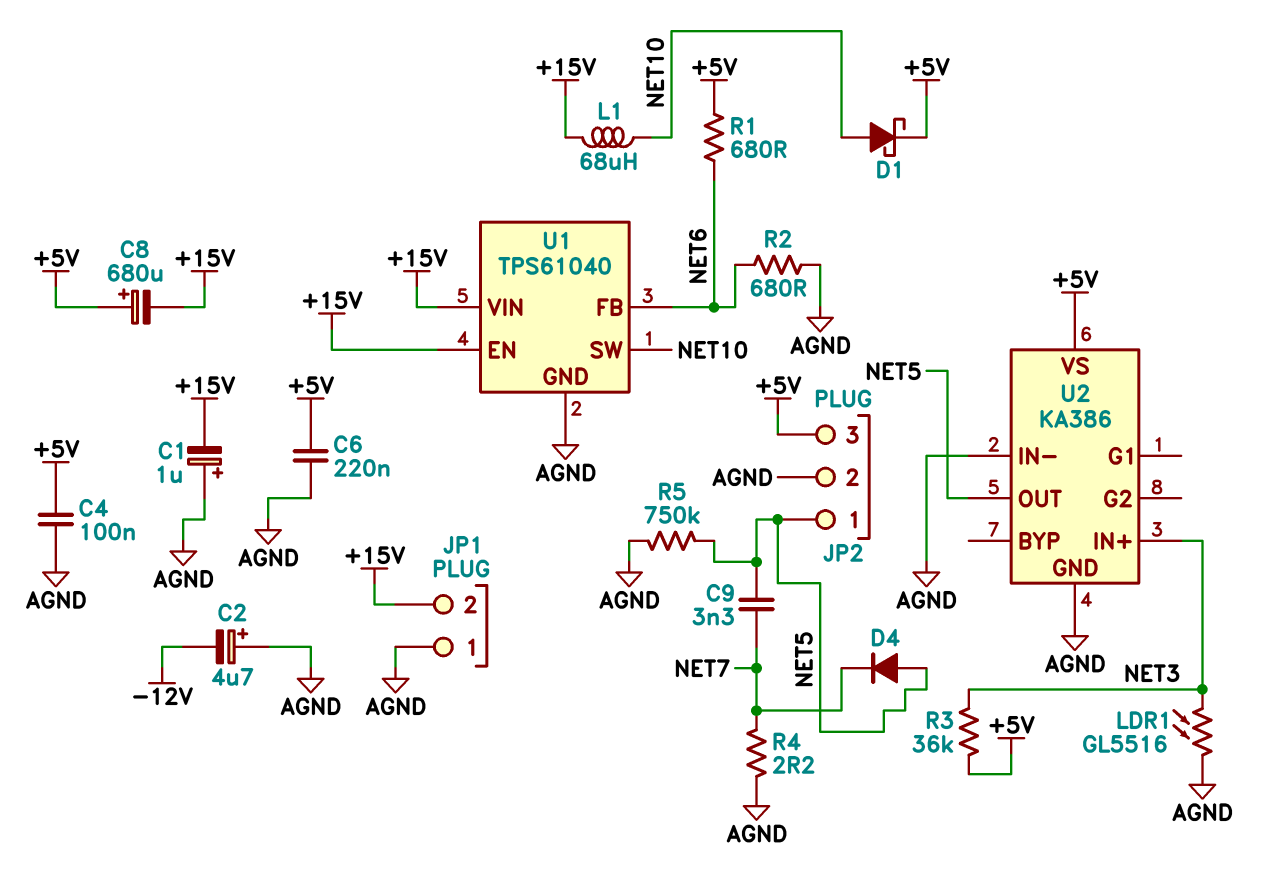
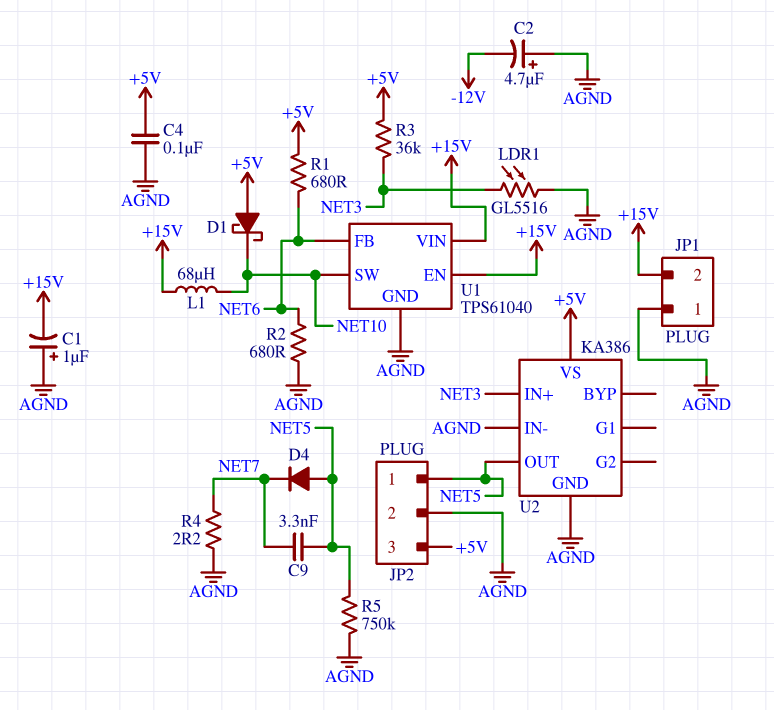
C6: 220nF (+5V, AGND) -> none
C8: 680uF (plus +5V, minus +15V) -> none
D1: schottky (A NET10, K +5V) -> schottky (A +5V, K NET10)

